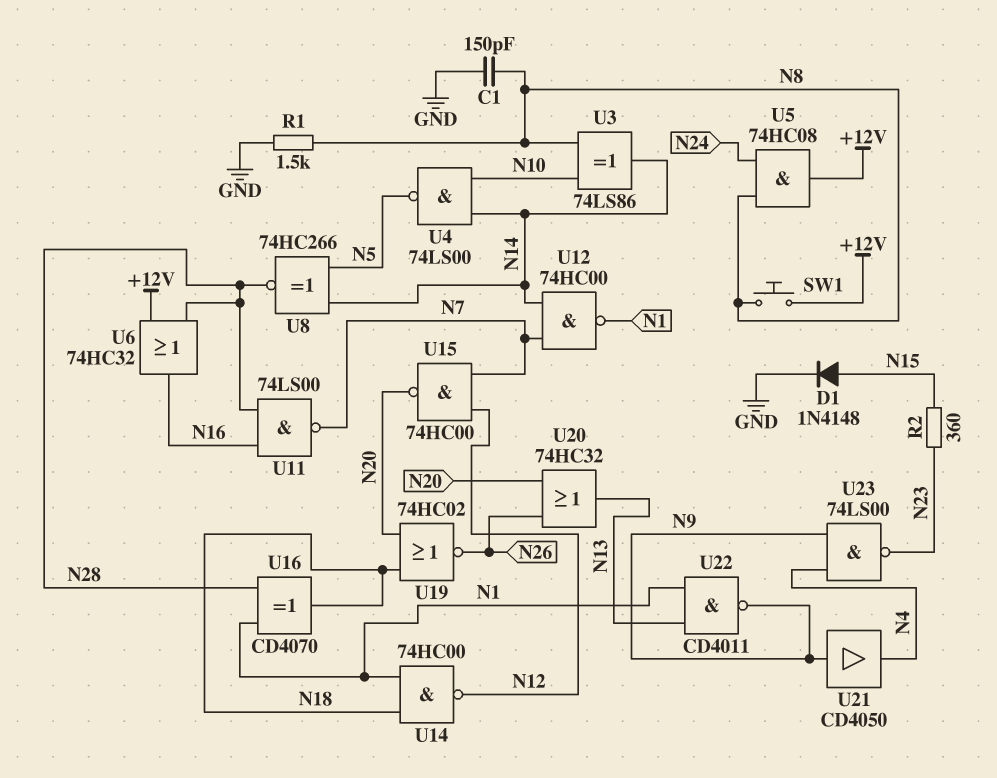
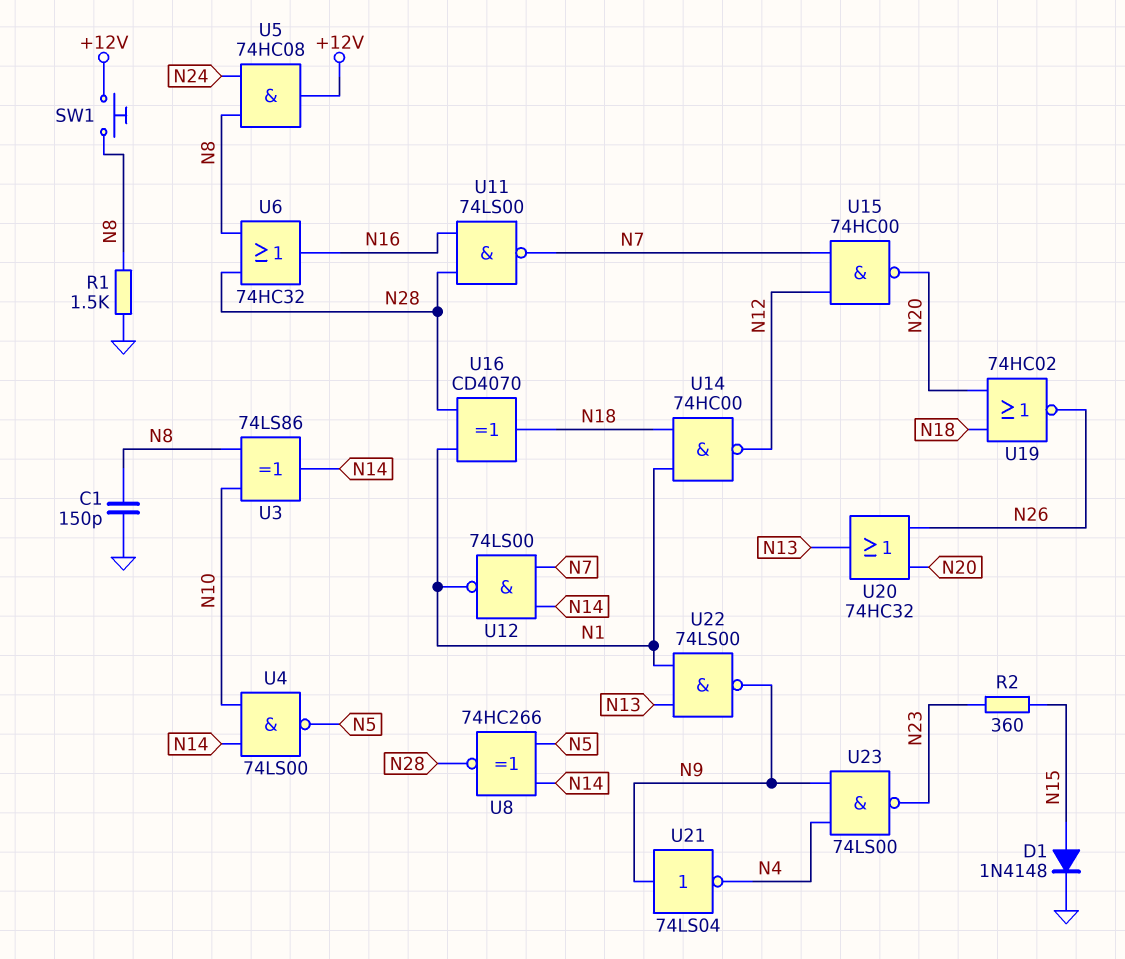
U6: OR 74HC32 (in +12V, in N28, out N16) -> OR 74HC32 (in N8, in N28, out N16)
U12: NAND 74HC00 (in N7, in N14, out N1) -> NAND 74LS00 (in N7, in N14, out N1)
U21: buffer CD4050 (in N9, out N4) -> NOT 74LS04 (in N9, out N4)
U22: NAND CD4011 (in N1, in N13, out N9) -> NAND 74LS00 (in N1, in N13, out N9)

